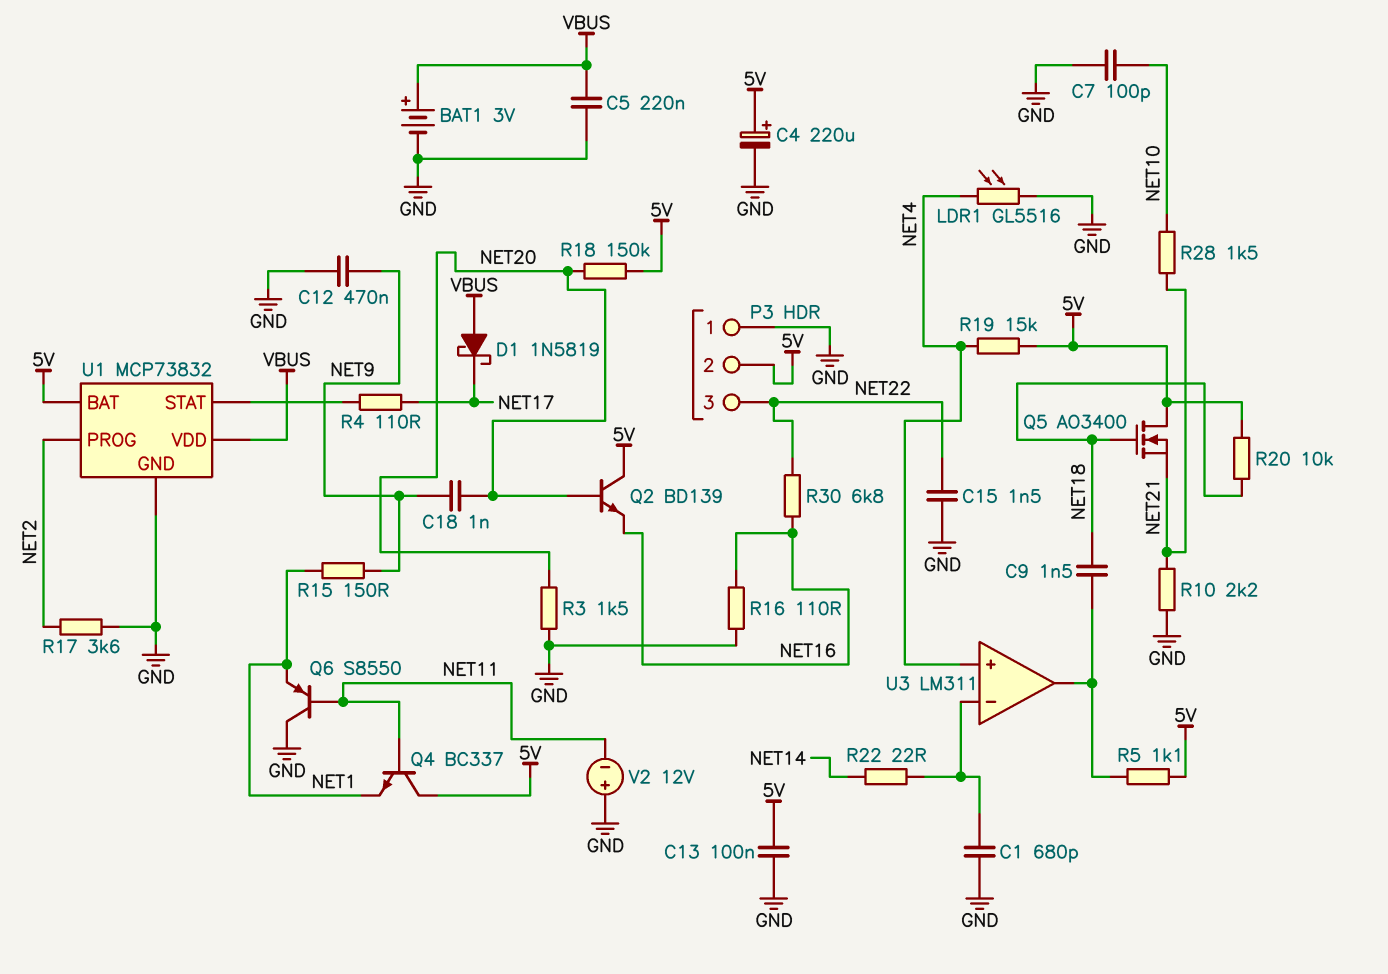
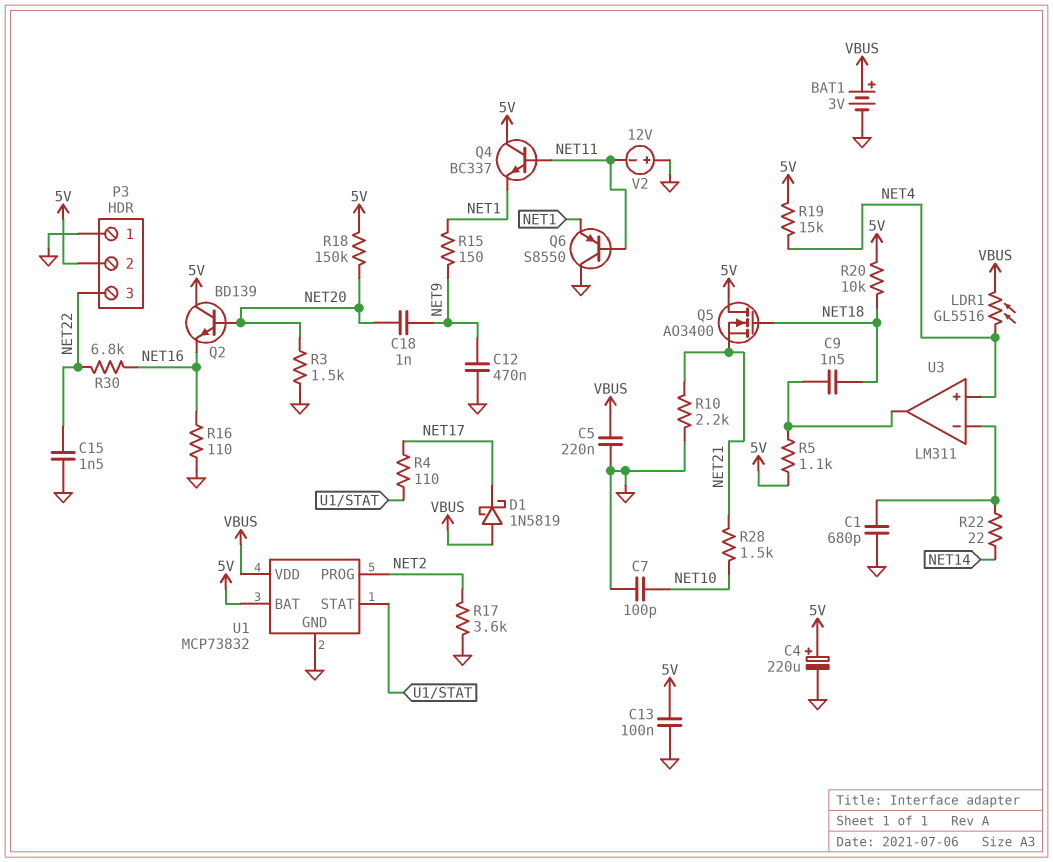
LDR1: GL5516 (GND, NET4) -> GL5516 (NET4, VBUS)

